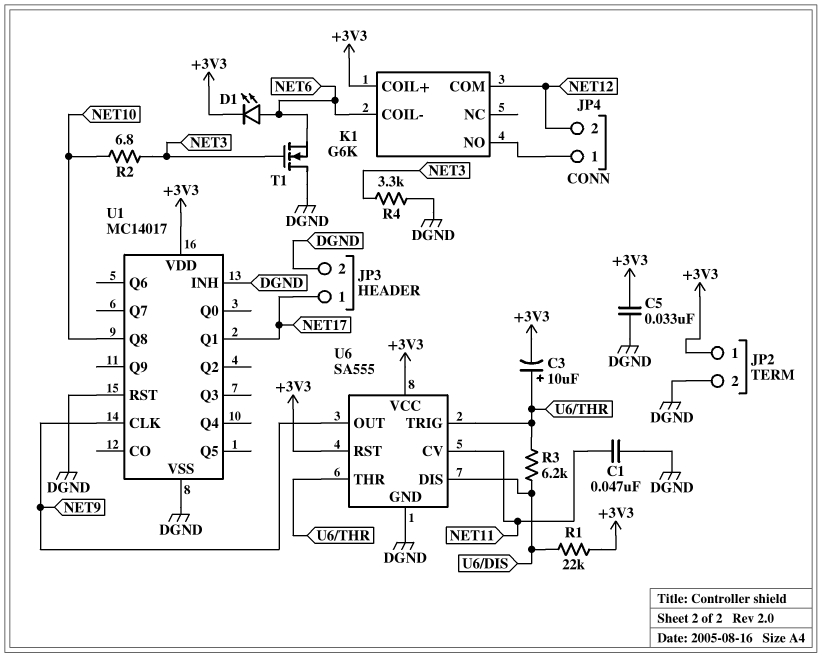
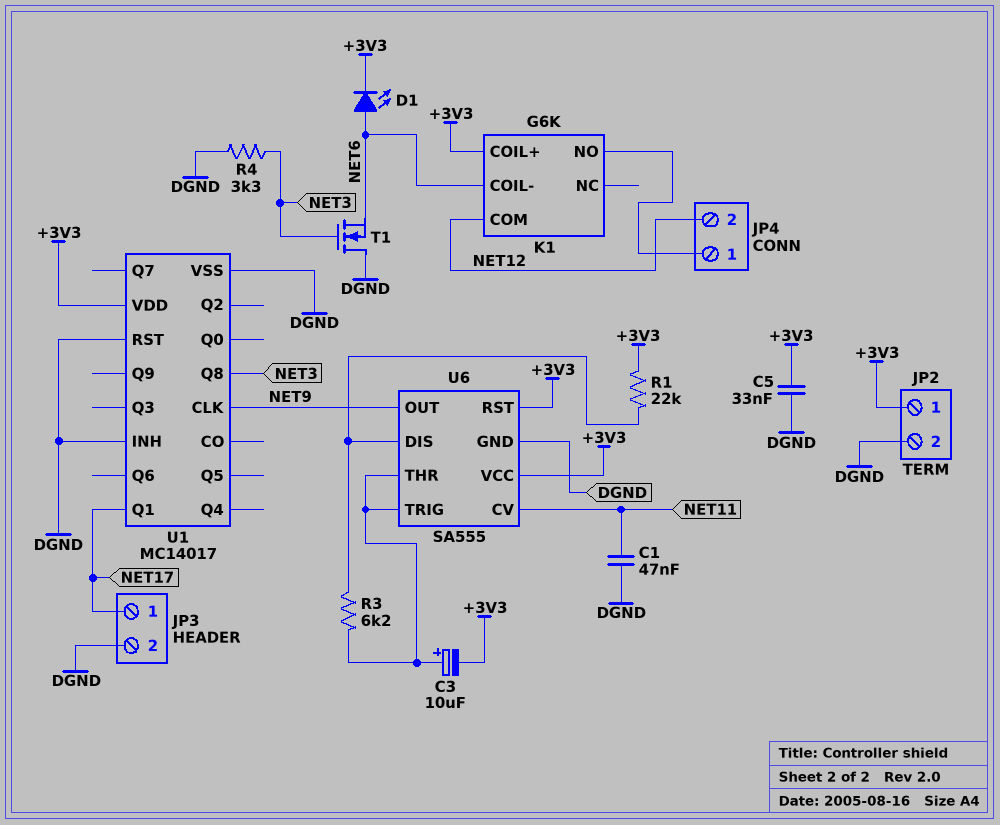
R2: 6.8 (NET3, NET10) -> none
U1 pin Q8: NET10 -> NET3

